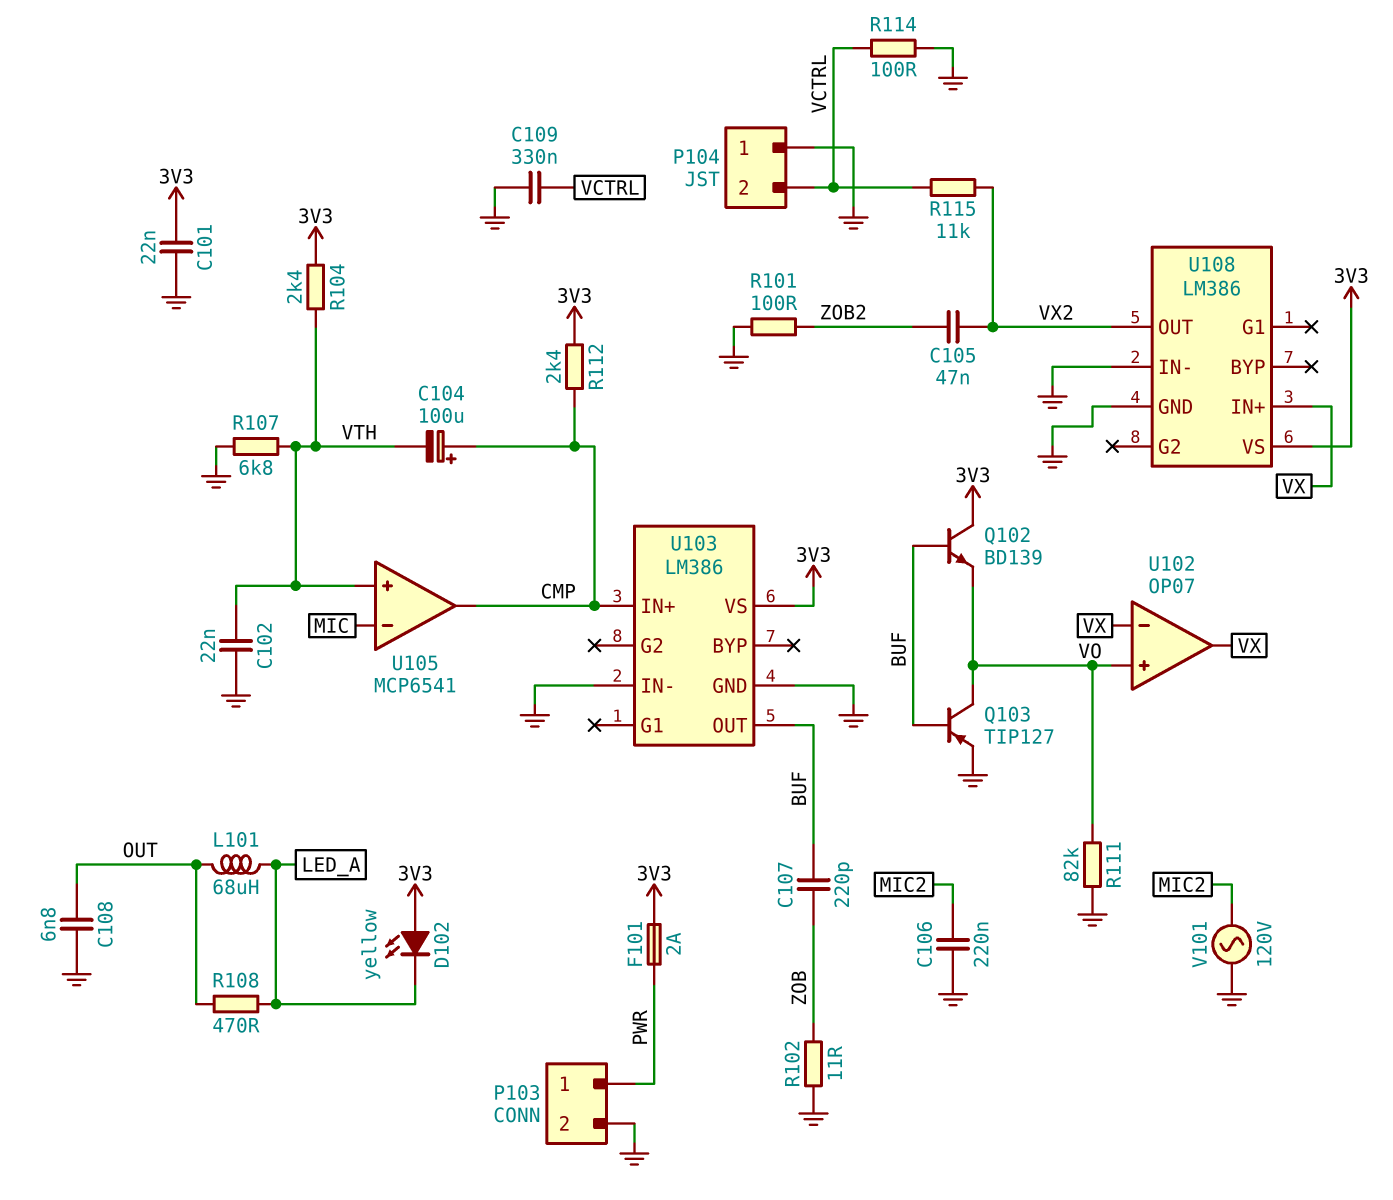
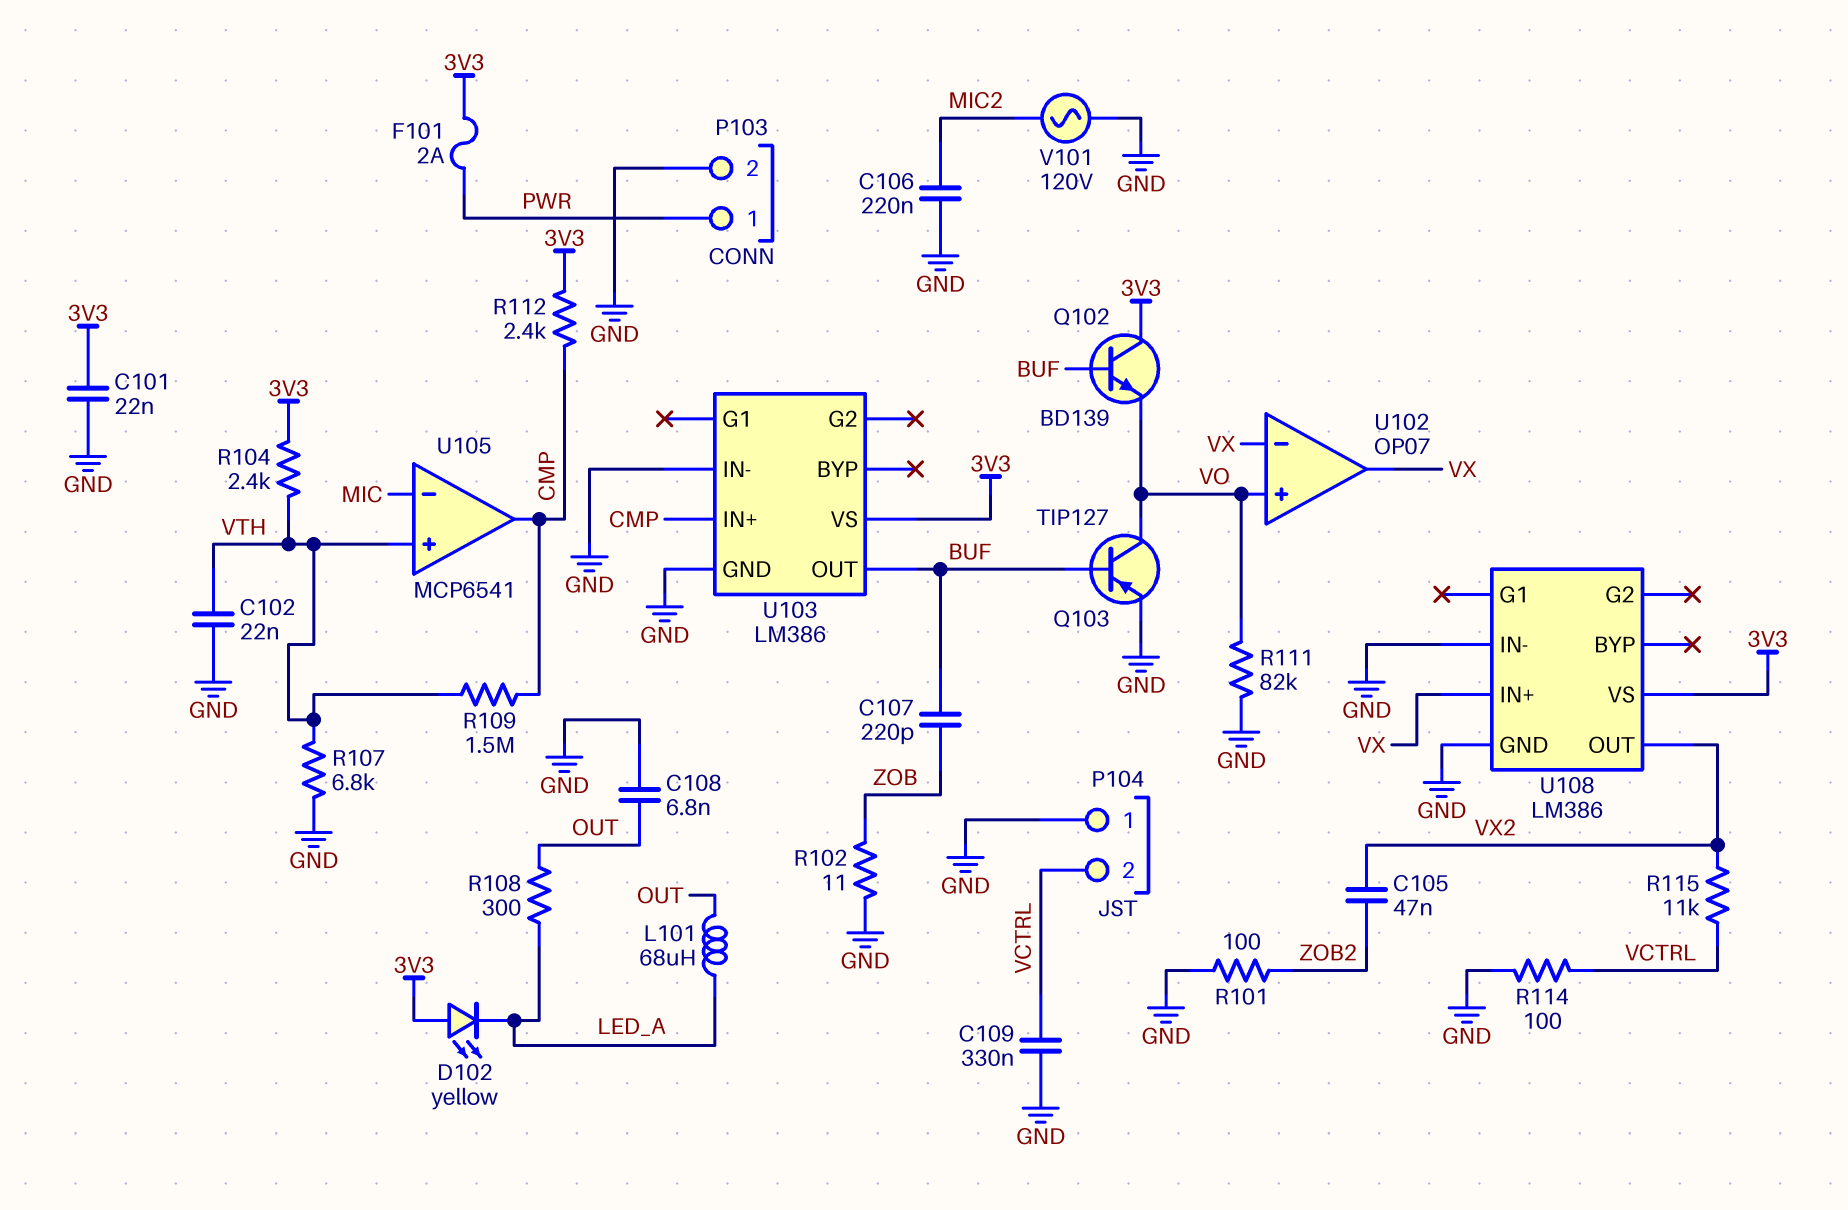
C104: 100uF (plus CMP, minus VTH) -> none
R108: 470 (LED_A, OUT) -> 300 (LED_A, OUT)
R109: none -> 1.5M (CMP, VTH)

